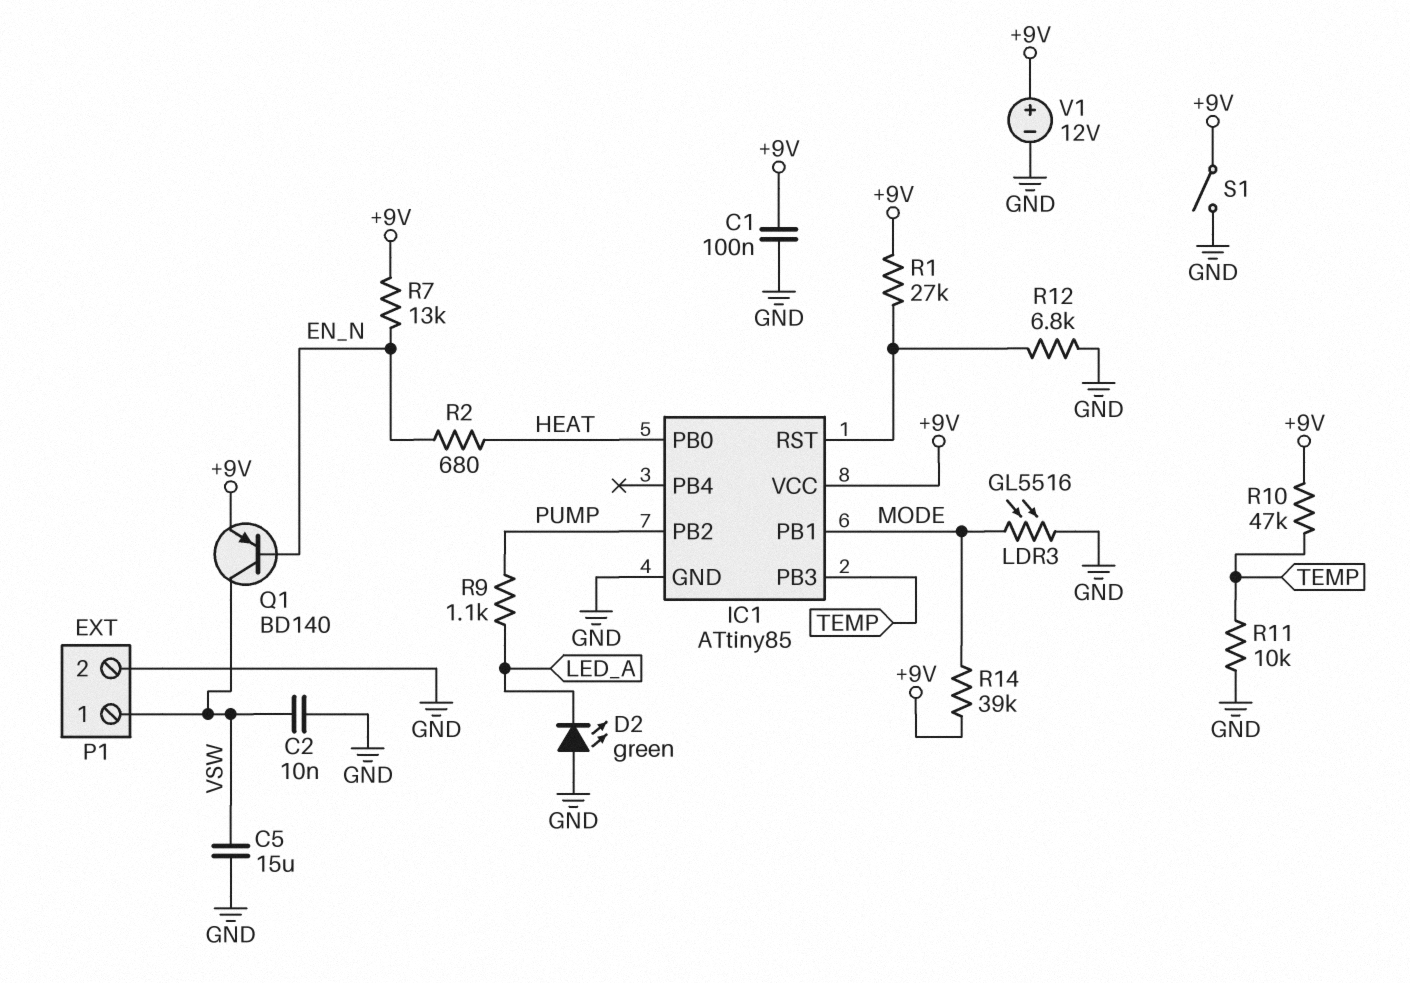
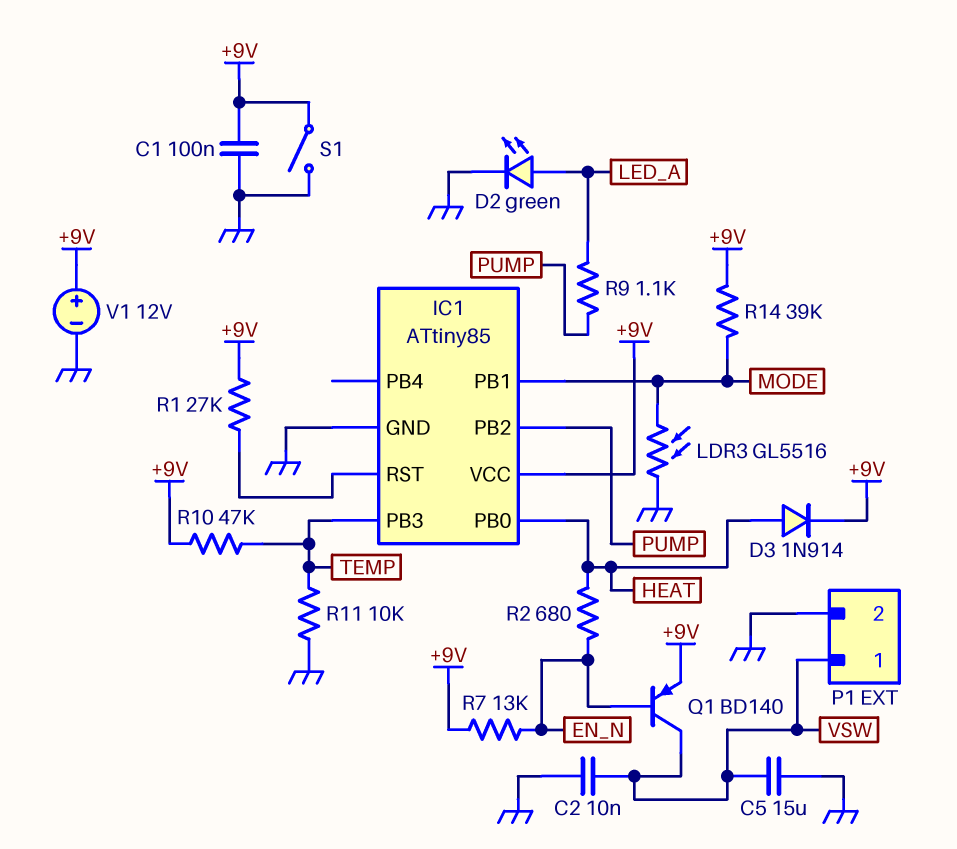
D2: LED green (A GND, K LED_A) -> LED green (A LED_A, K GND)
D3: none -> diode 1N914 (A HEAT, K +9V)
R12: 6.8k (GND, IC1/RST) -> none

